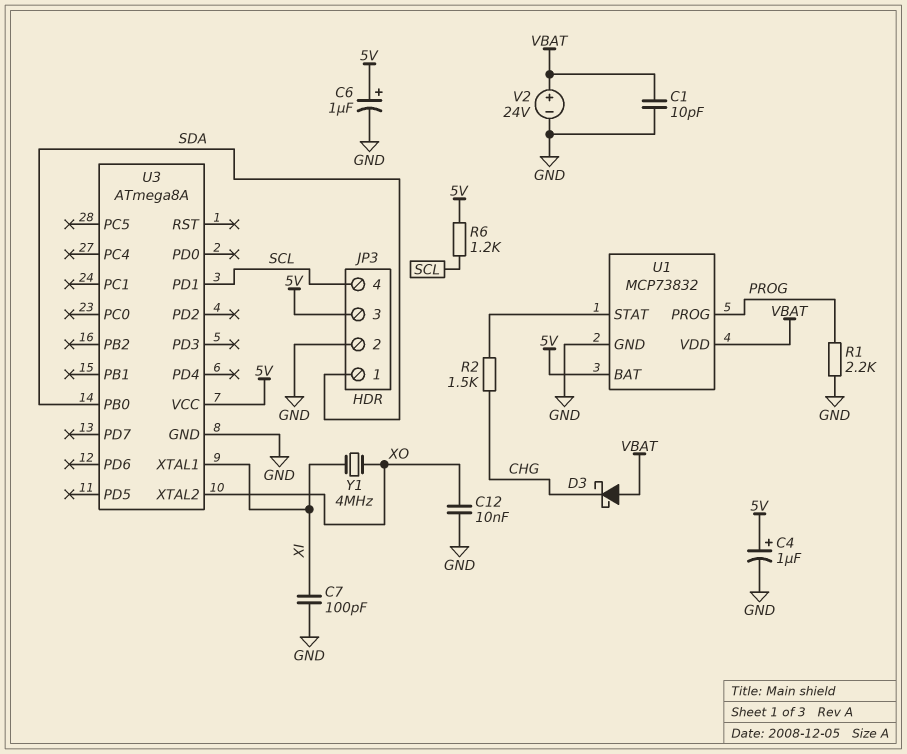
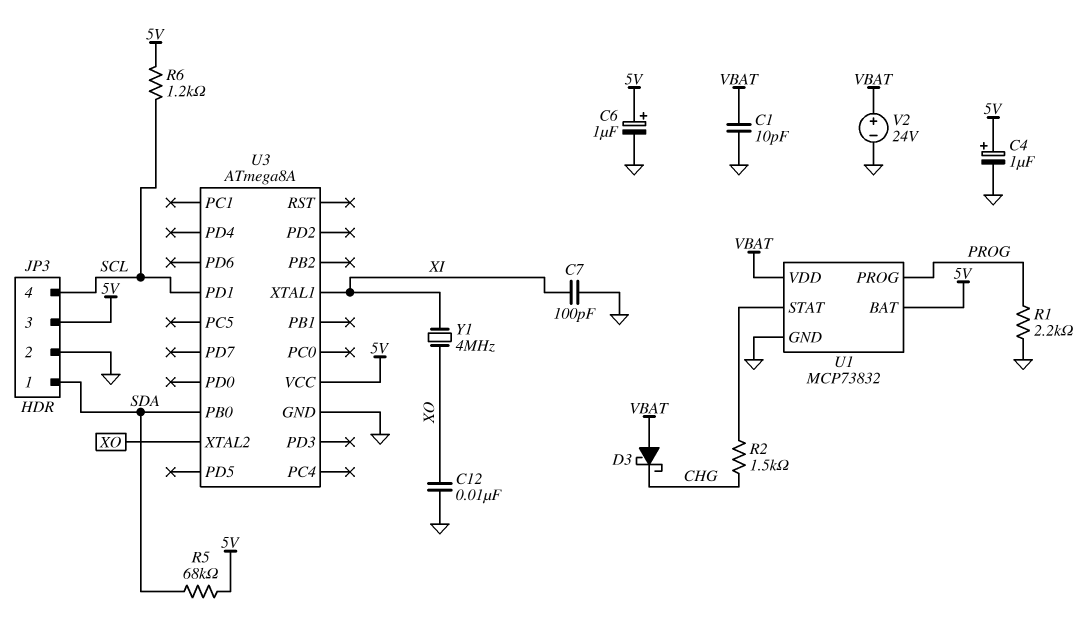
R5: none -> 68k (5V, SDA)

